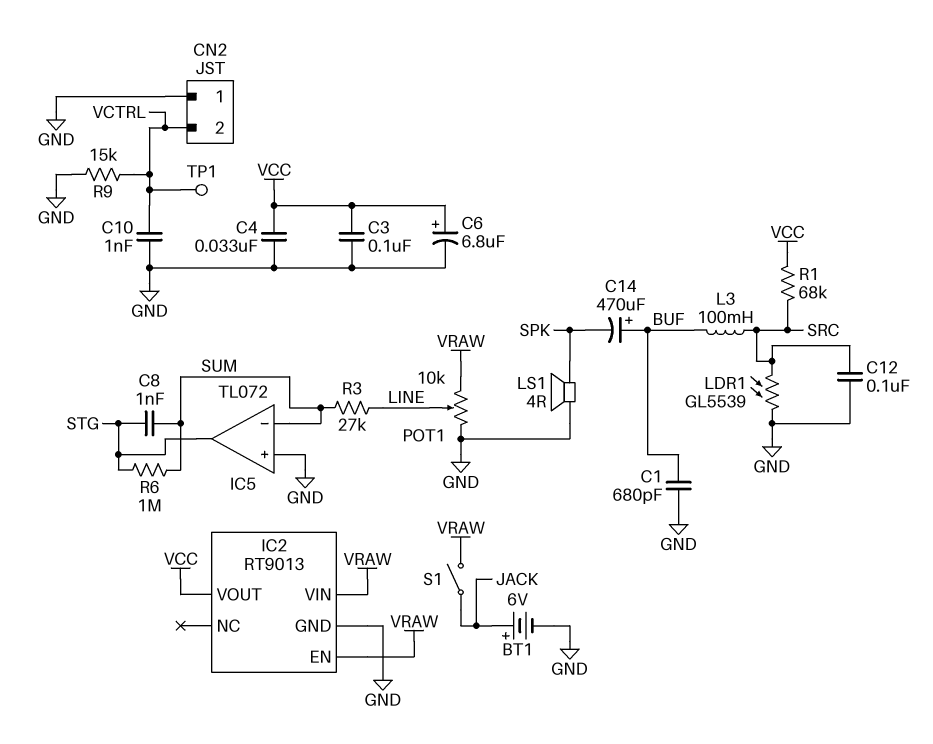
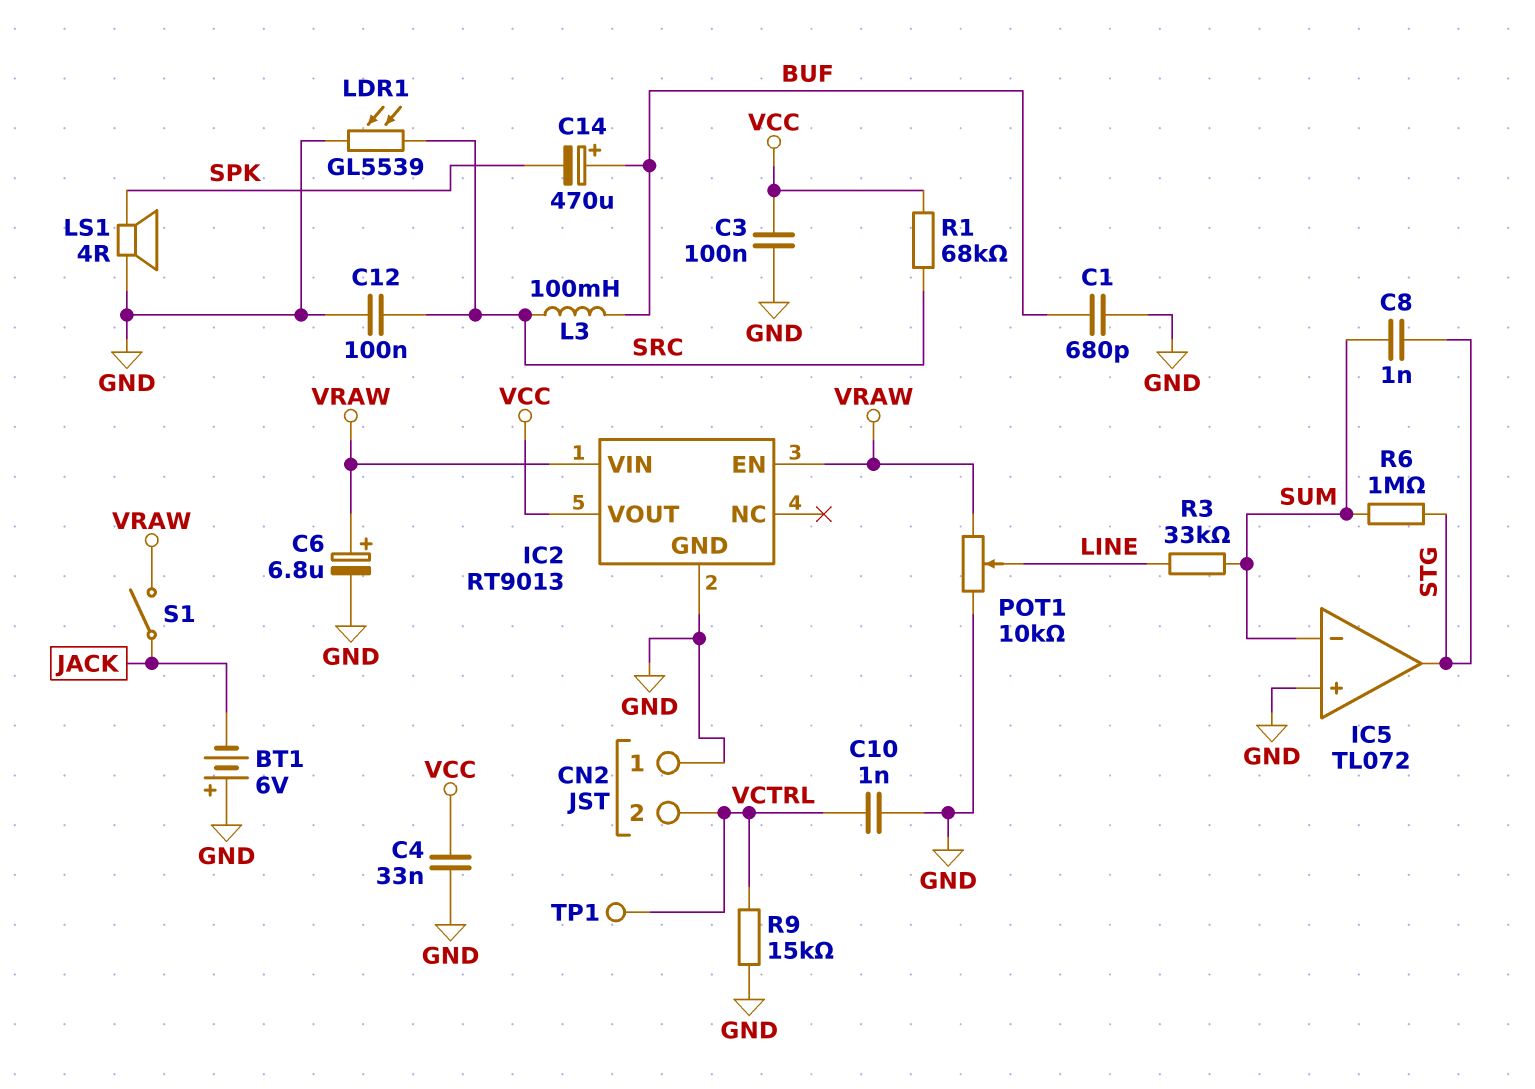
BT1: 6V (plus JACK, minus GND) -> 6V (plus GND, minus JACK)
C6: 6.8uF (plus VCC, minus GND) -> 6.8uF (plus VRAW, minus GND)
R3: 27k (LINE, SUM) -> 33k (LINE, SUM)

